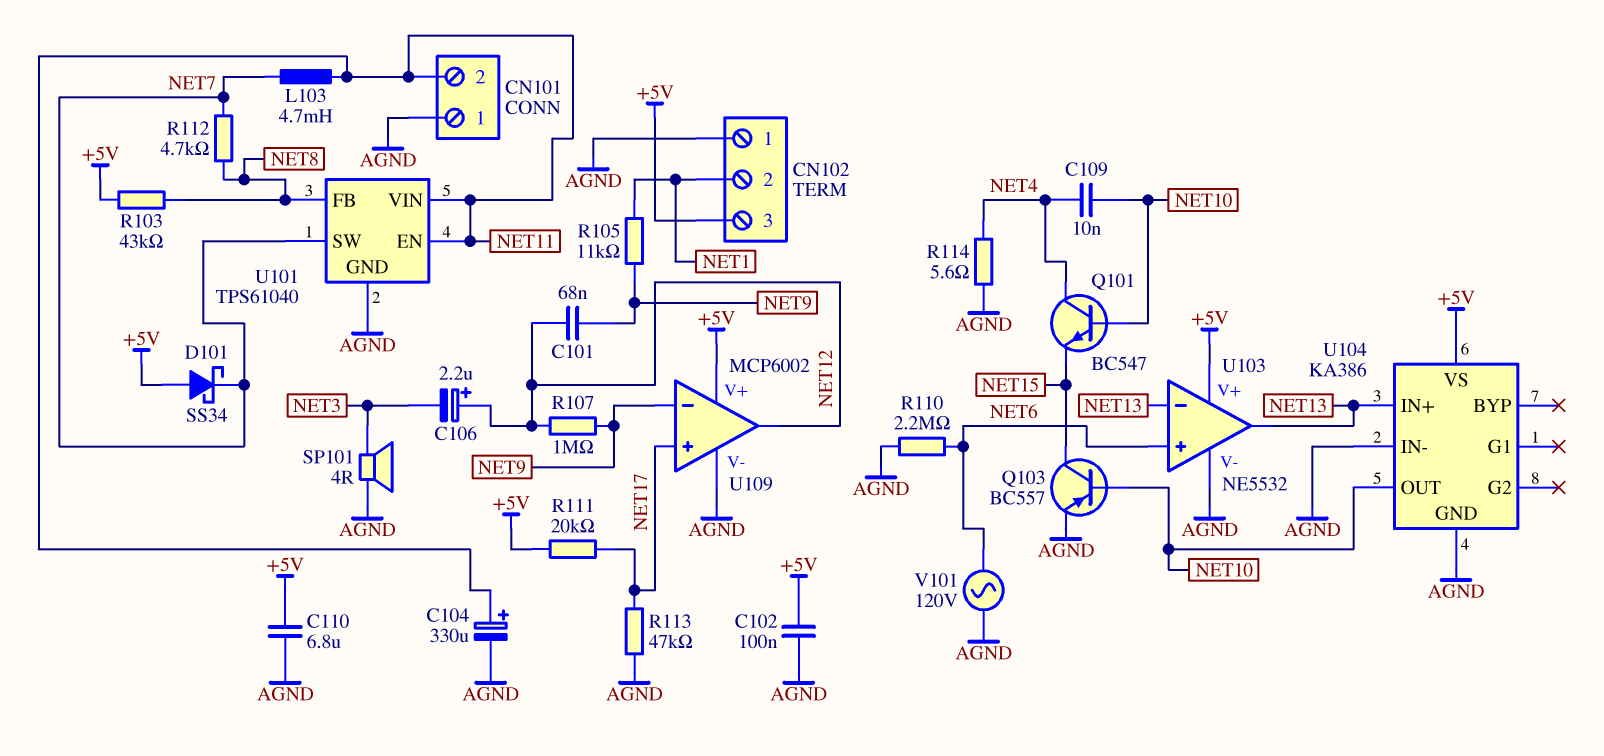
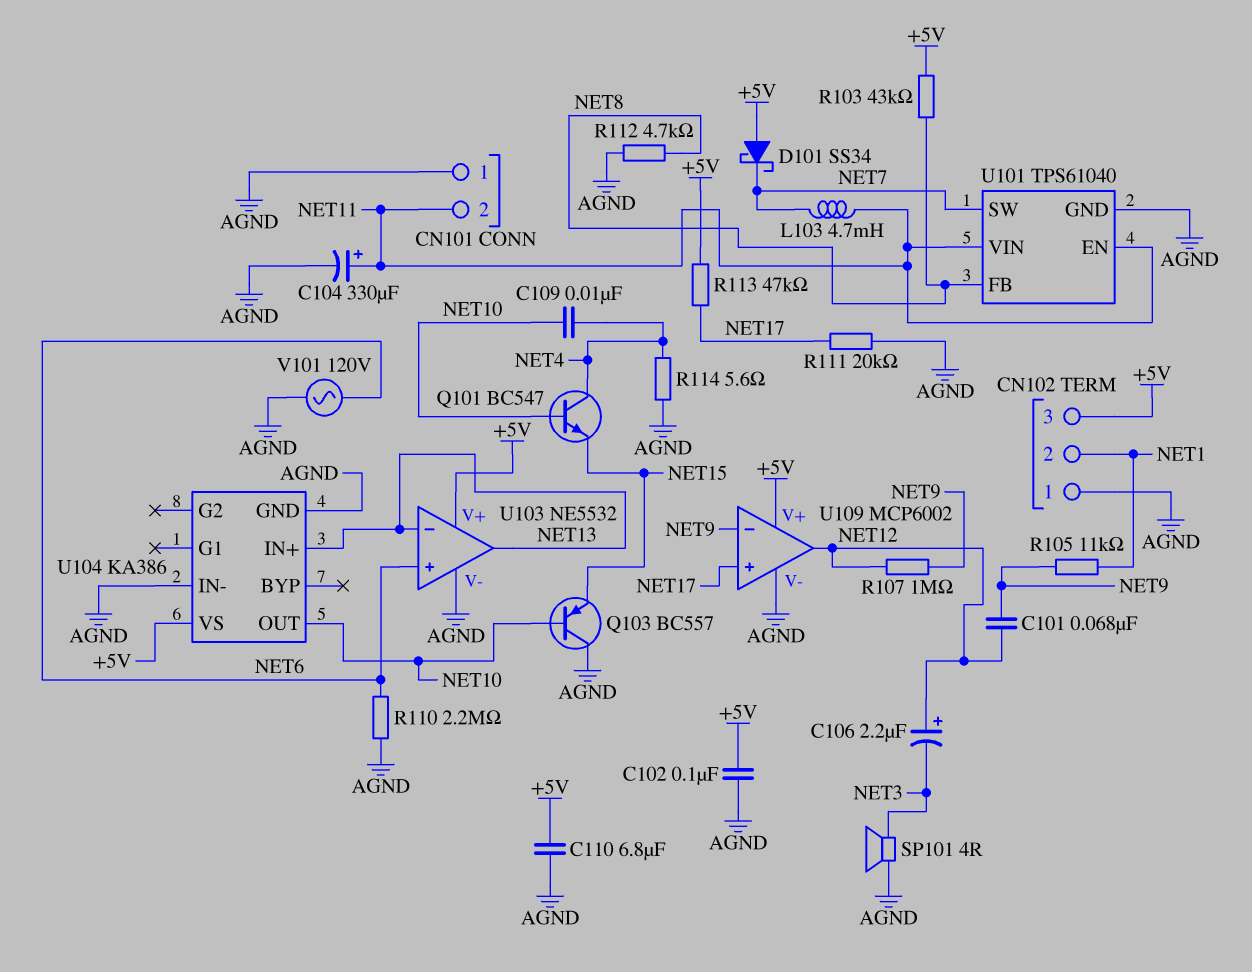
Q103: PNP BC557 (B NET10, C NET15, E AGND) -> PNP BC557 (B NET10, C AGND, E NET15)
R111: 20k (+5V, NET17) -> 20k (AGND, NET17)
R112: 4.7k (NET7, NET8) -> 4.7k (AGND, NET8)
R113: 47k (AGND, NET17) -> 47k (+5V, NET17)

